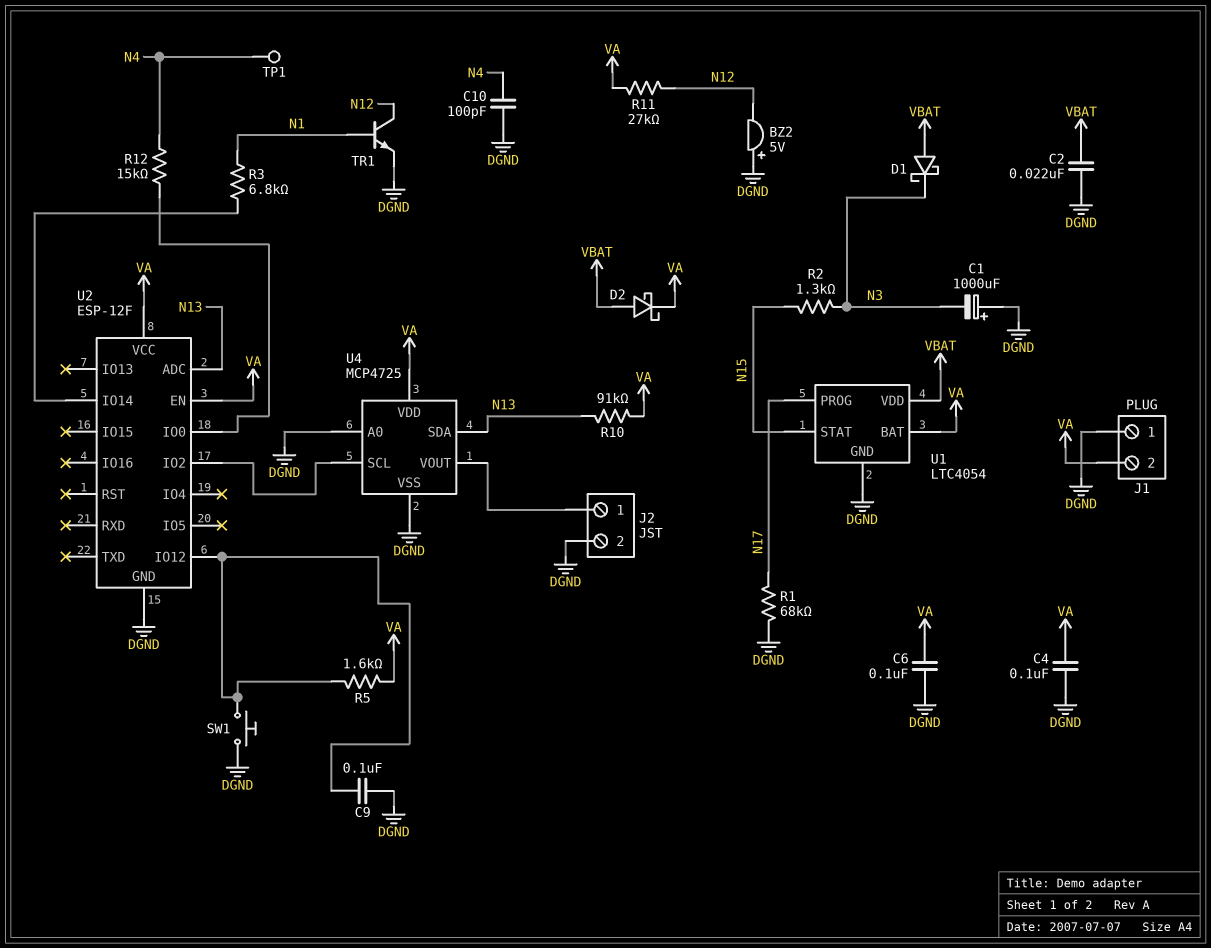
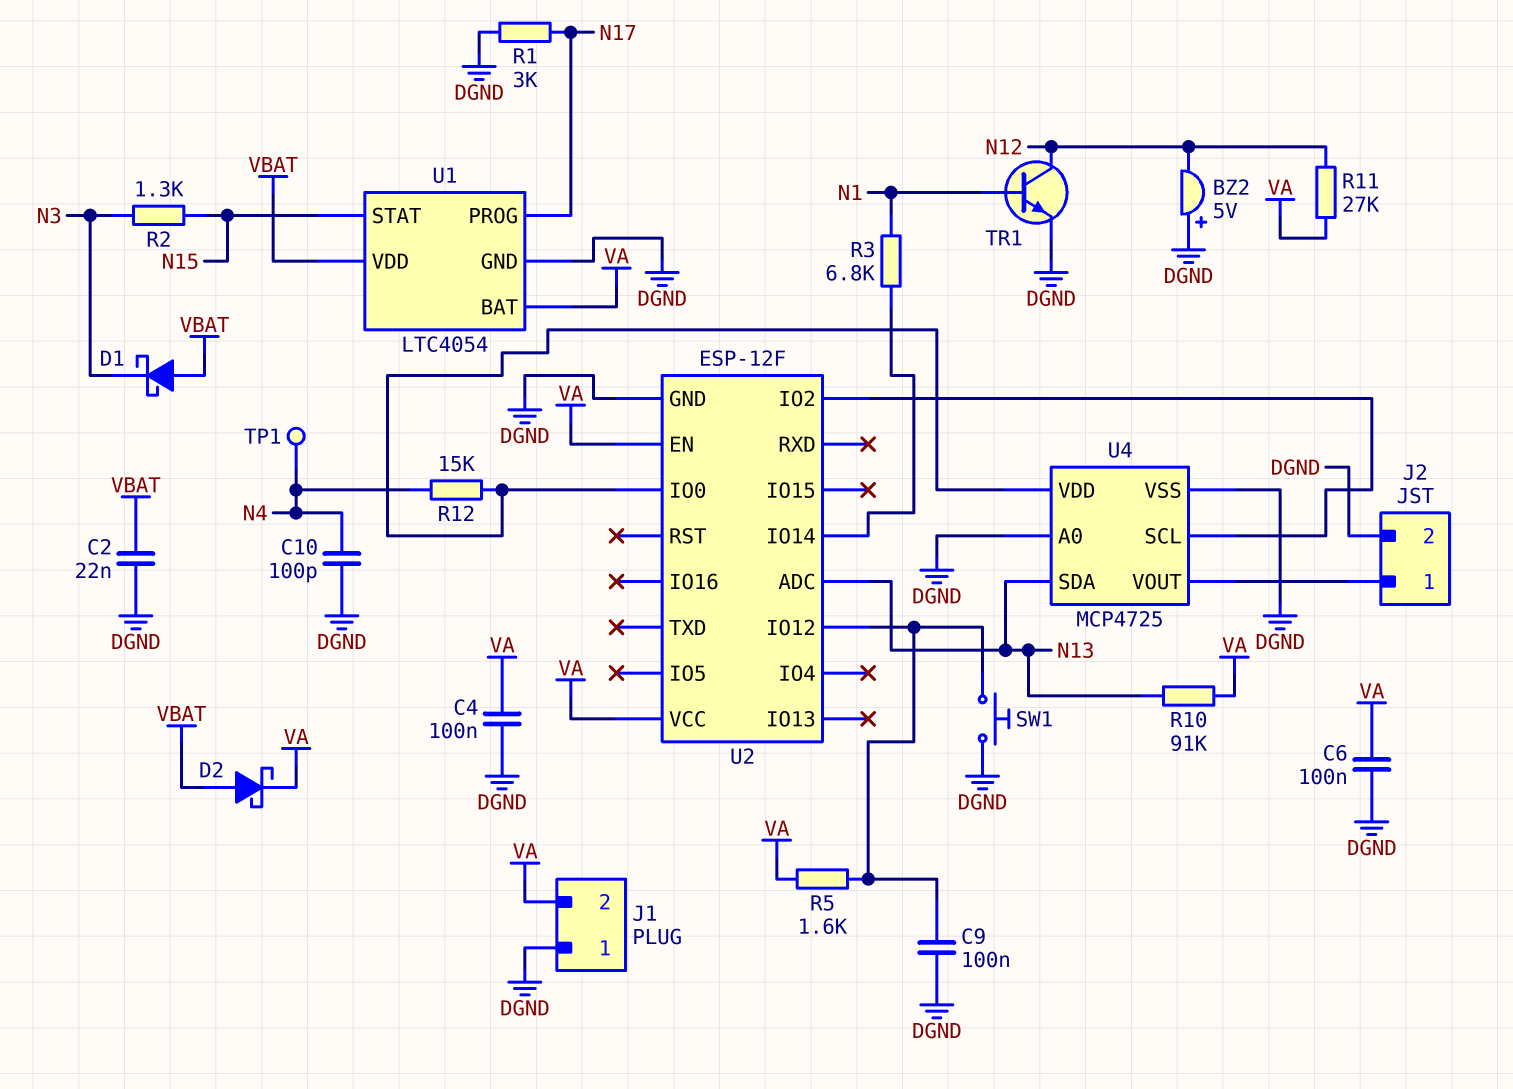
C1: 1000uF (plus DGND, minus N3) -> none
R1: 68k (DGND, N17) -> 3k (DGND, N17)
U4 pin VDD: VA -> U2/IO0

